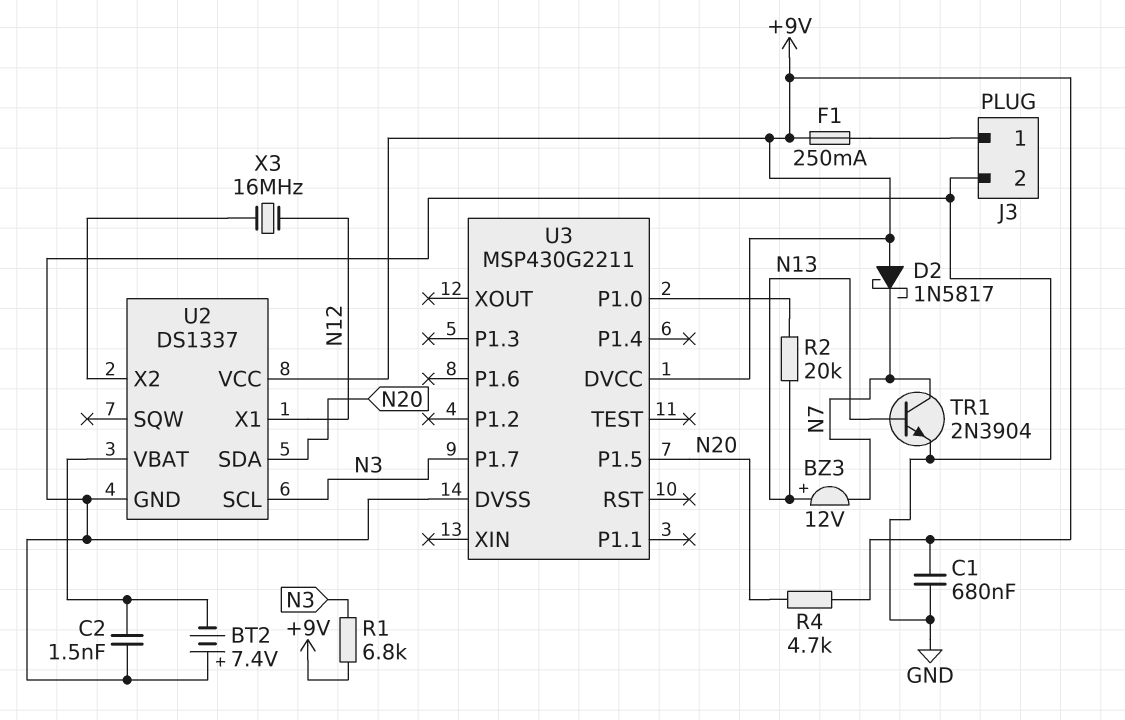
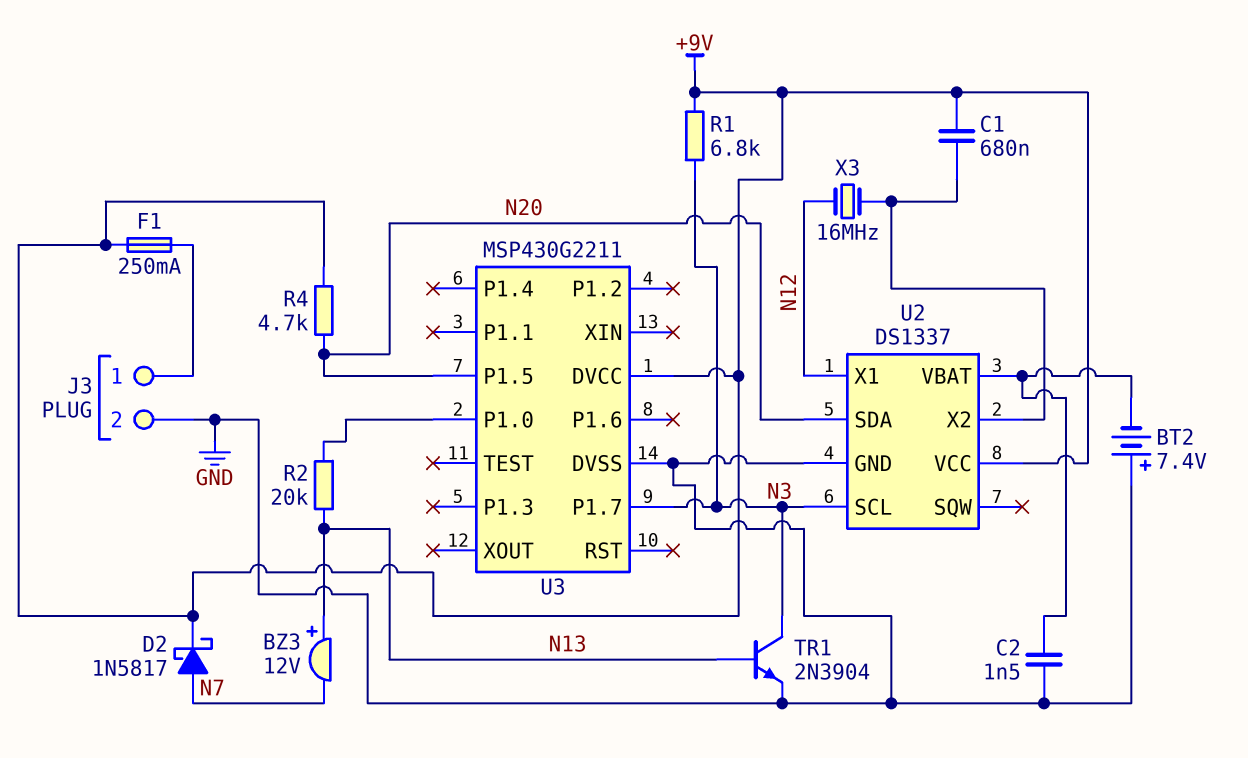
C1: 680nF (+9V, GND) -> 680nF (+9V, U2/X2)
D2: schottky 1N5817 (A +9V, K N7) -> schottky 1N5817 (A N7, K +9V)
TR1: NPN 2N3904 (B N13, C N7, E GND) -> NPN 2N3904 (B N13, C N3, E GND)

